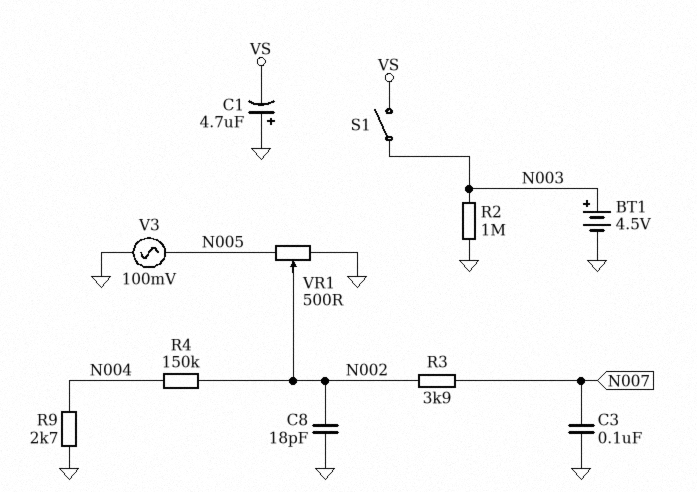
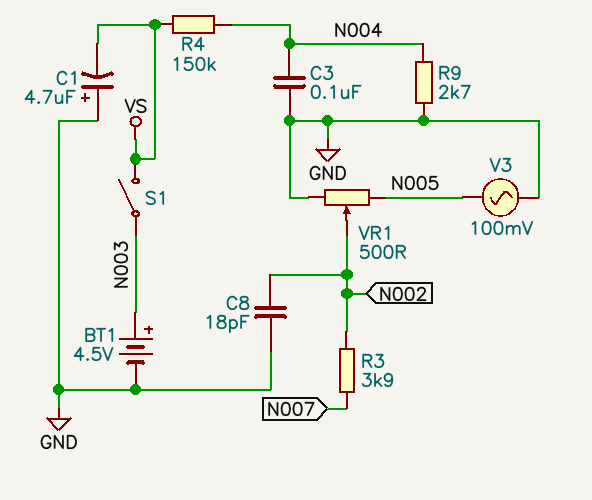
C3: 100nF (GND, N007) -> 100nF (GND, N004)
R2: 1M (GND, N003) -> none
R4: 150k (N002, N004) -> 150k (N004, VS)

